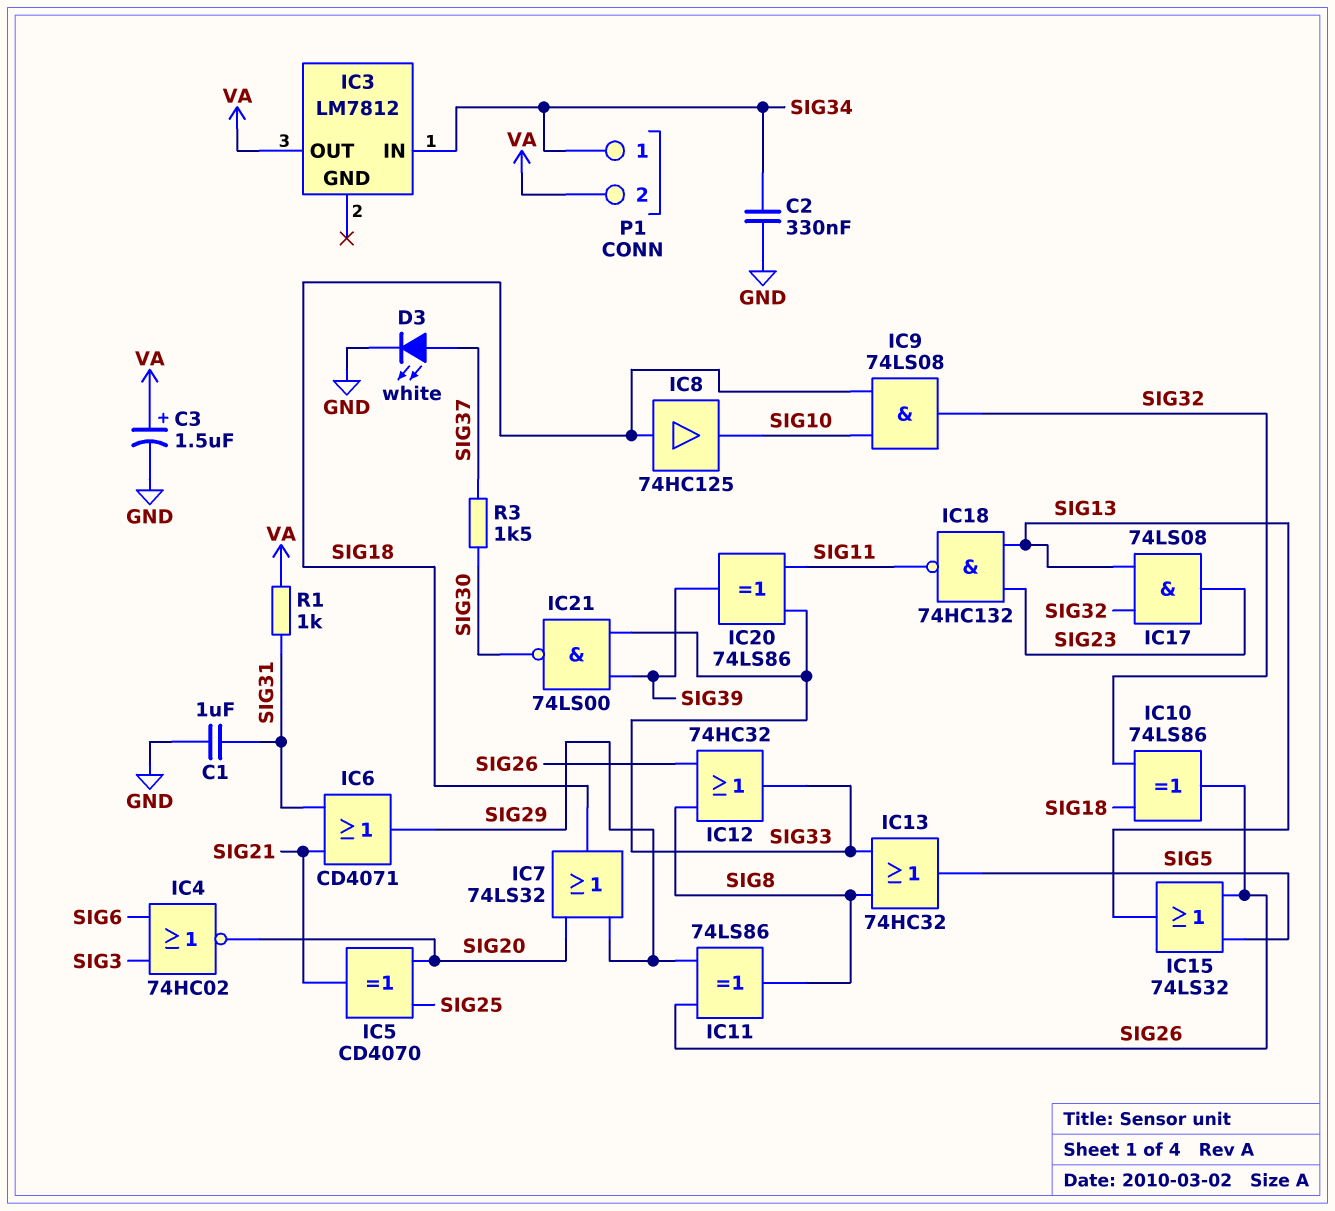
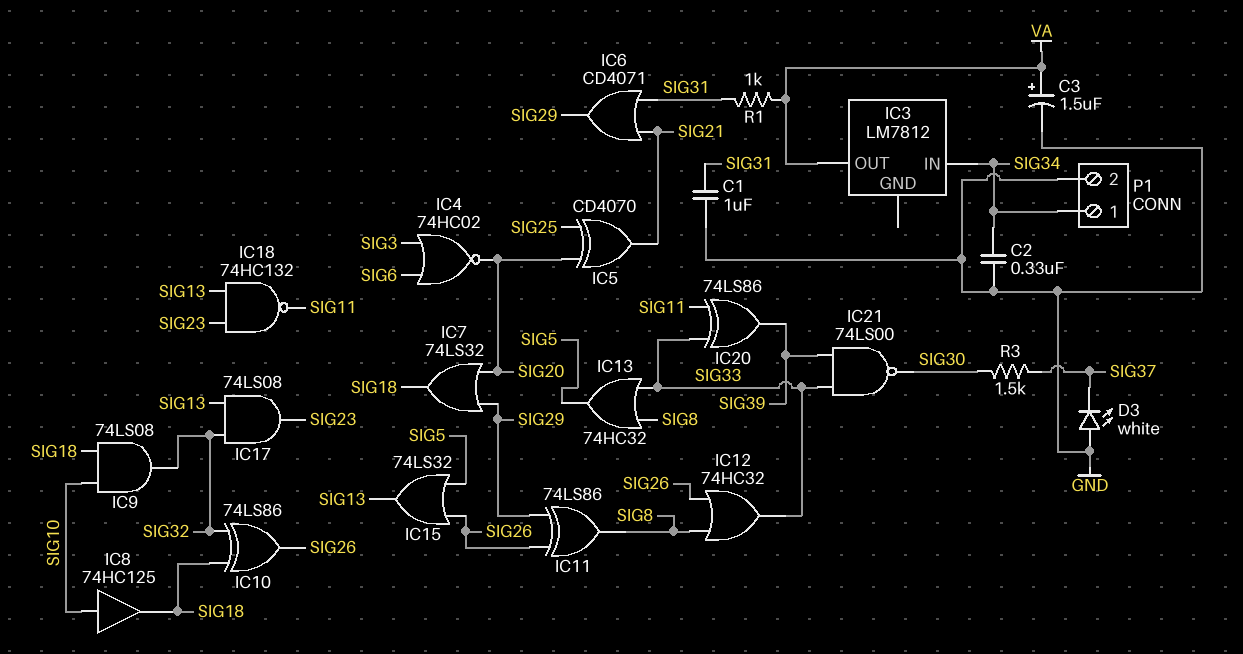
D3: LED white (A SIG37, K GND) -> LED white (A GND, K SIG37)
IC8: buffer 74HC125 (in SIG18, out SIG10) -> buffer 74HC125 (in SIG10, out SIG18)
P1 pin 2: VA -> GND

